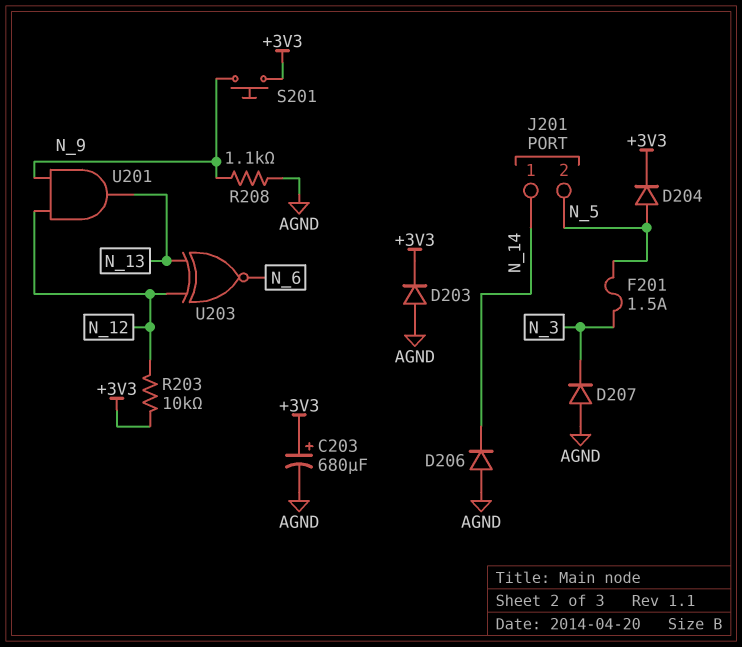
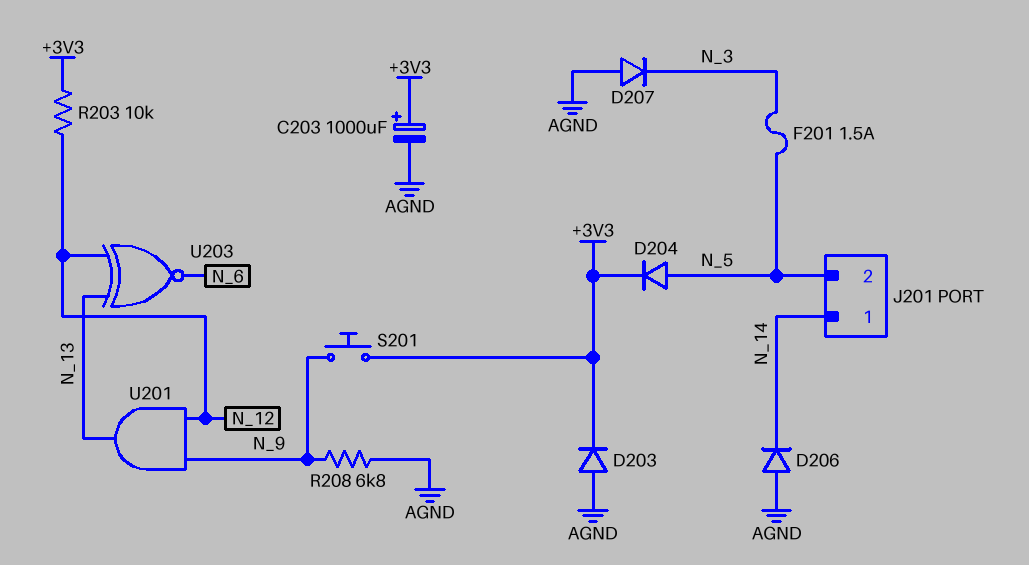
C203: 680uF (plus +3V3, minus AGND) -> 1000uF (plus +3V3, minus AGND)
R208: 1.1k (AGND, N_9) -> 6.8k (AGND, N_9)

